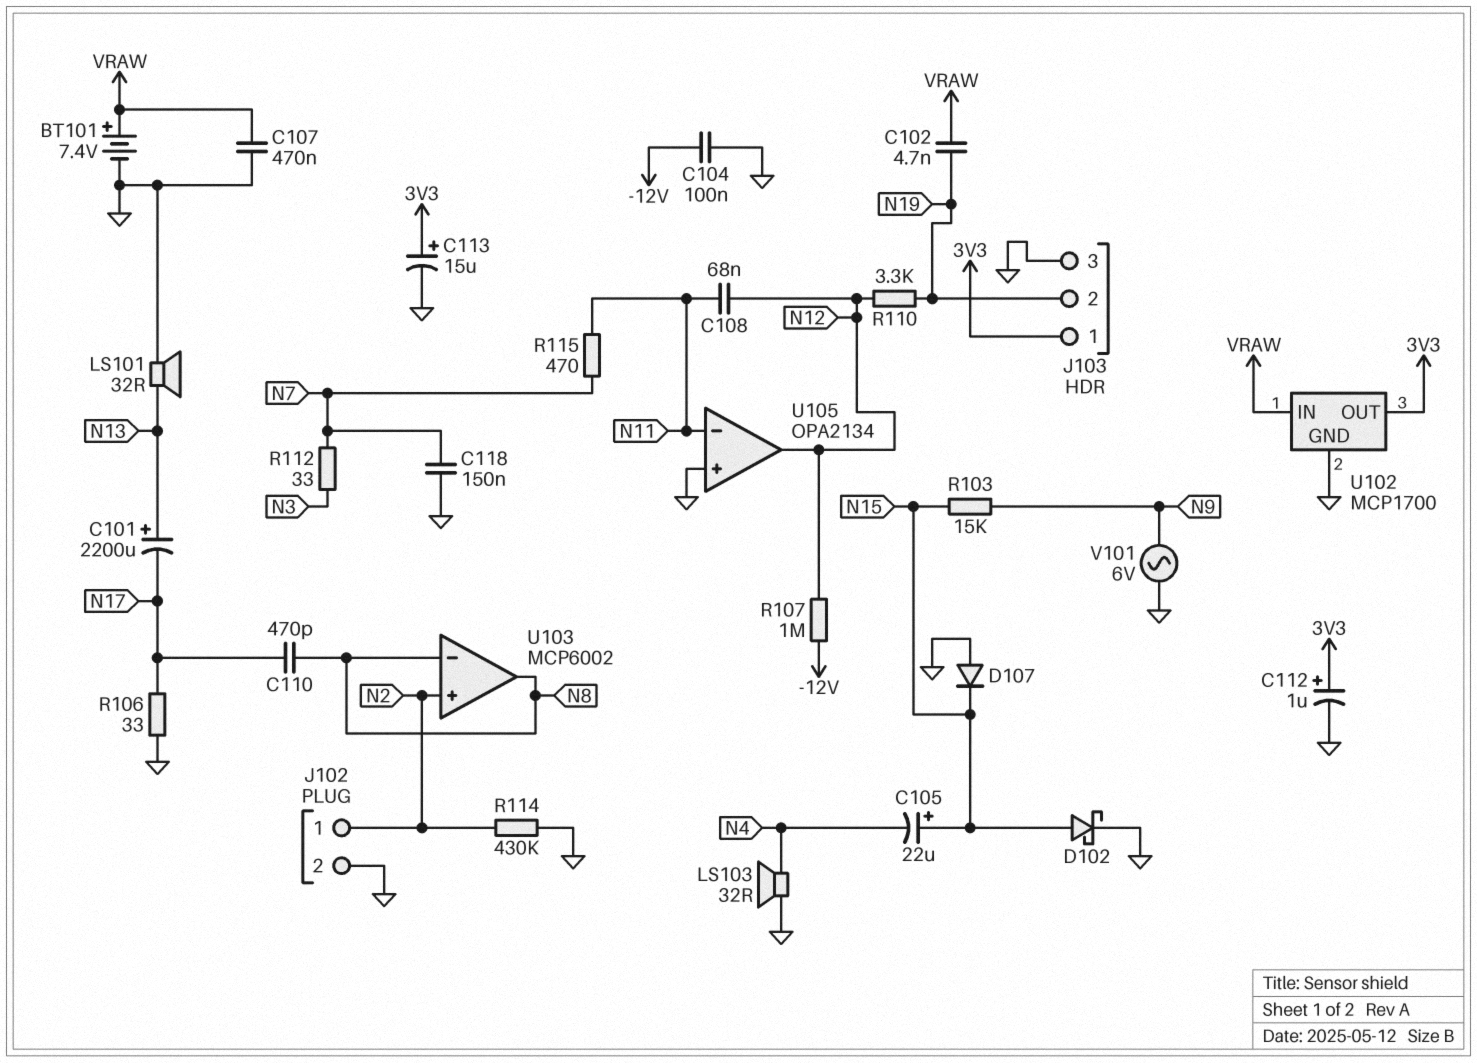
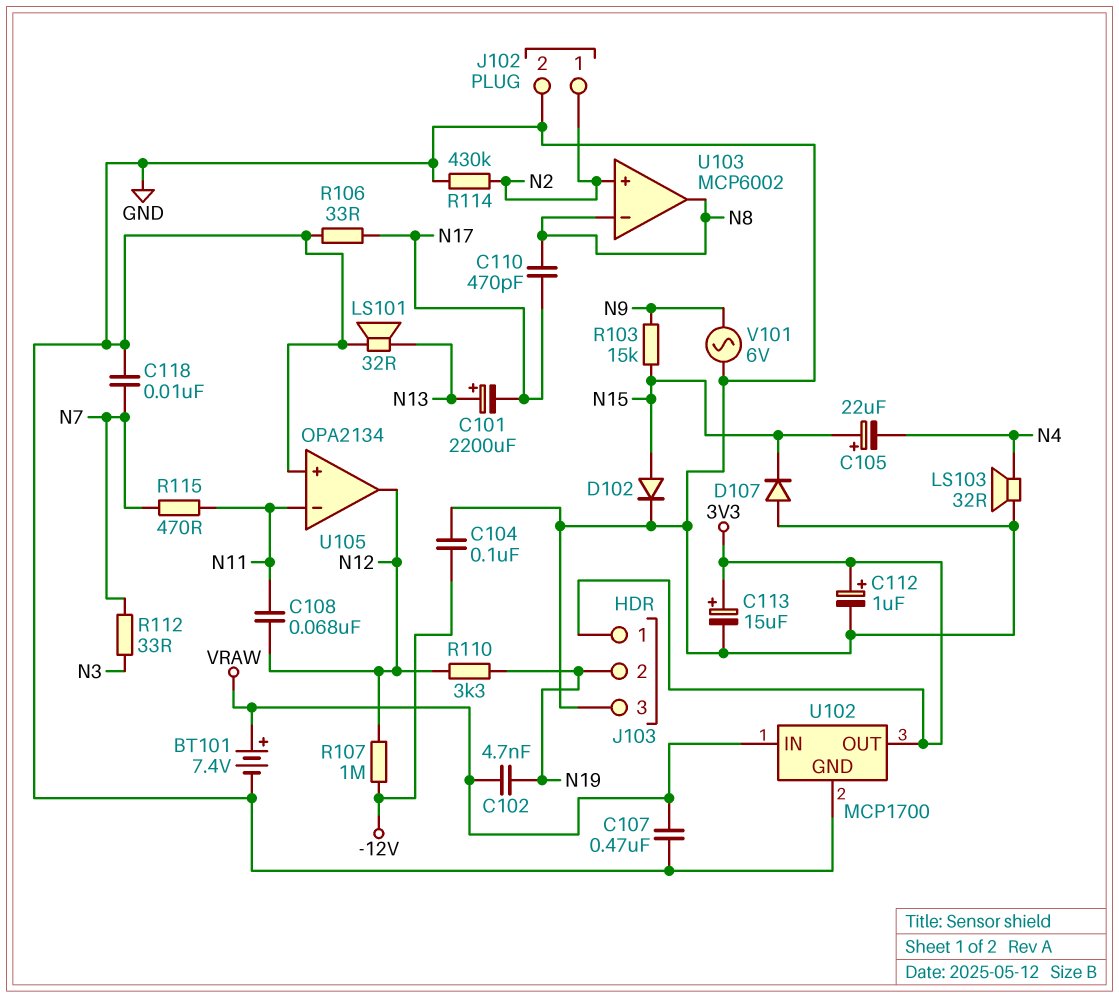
C118: 150nF (GND, N7) -> 10nF (GND, N7)
D102: schottky (A N15, K GND) -> diode (A N15, K GND)

